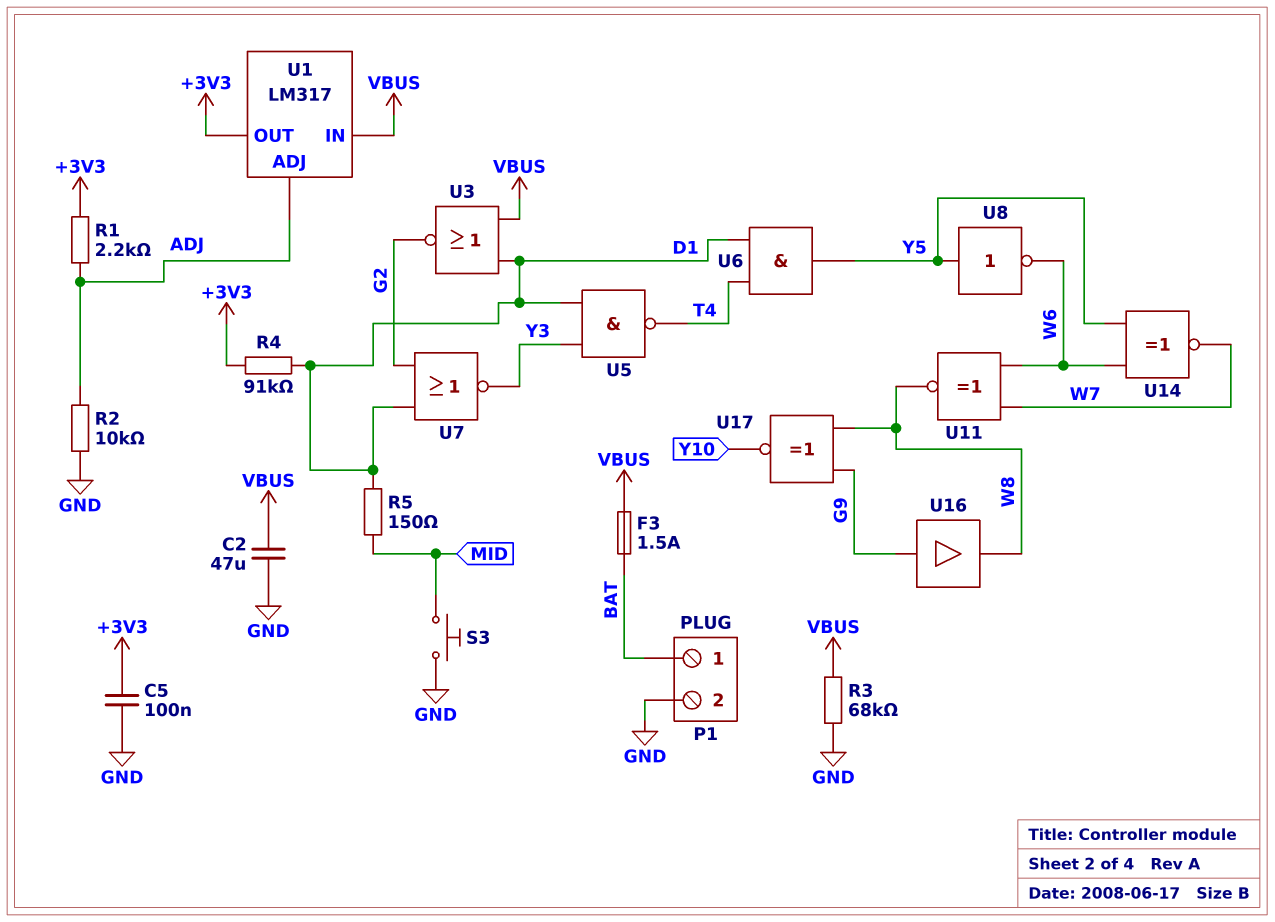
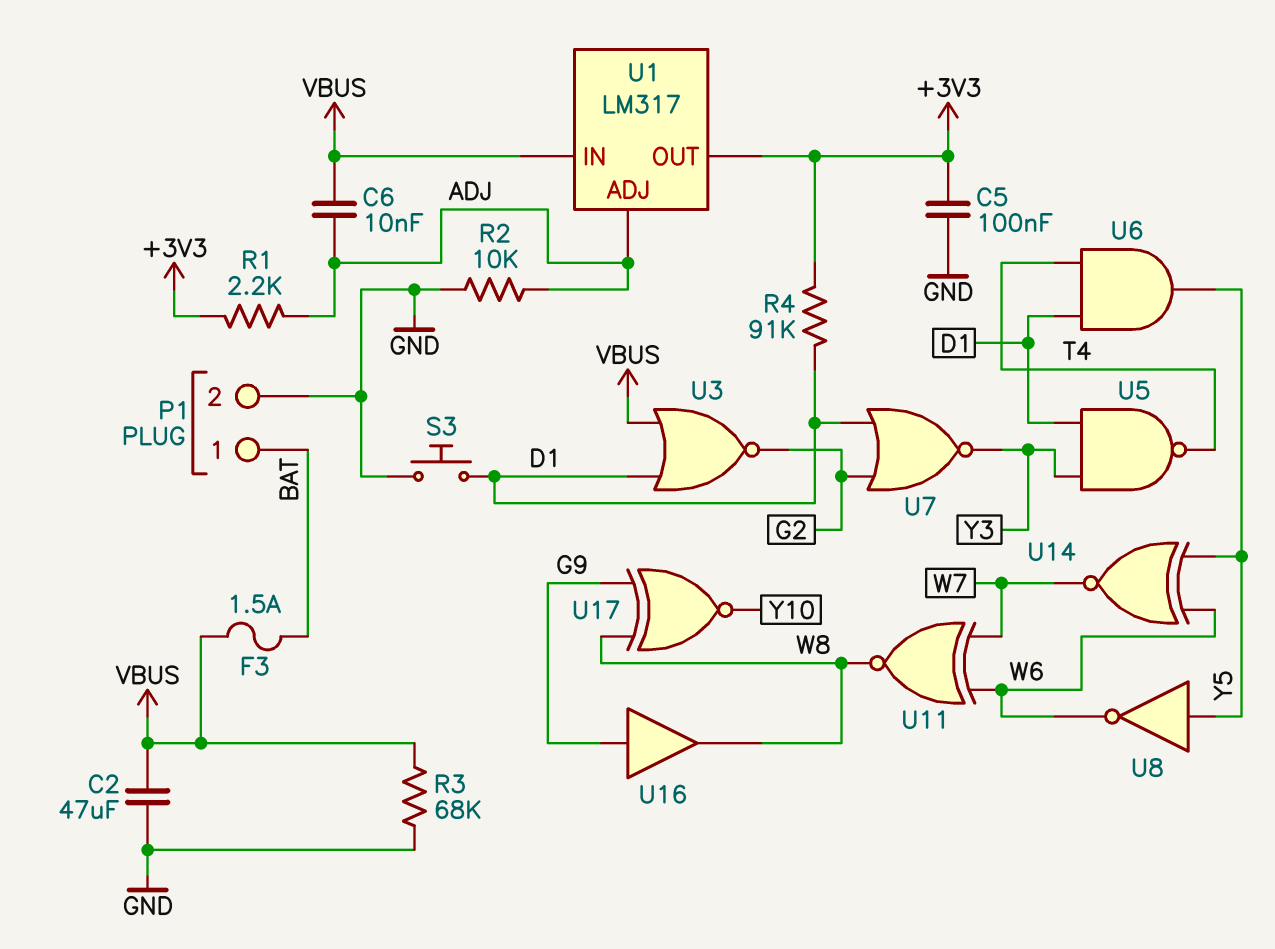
C6: none -> 10nF (ADJ, VBUS)
R5: 150 (D1, MID) -> none
S3: button (GND, MID) -> button (D1, GND)

